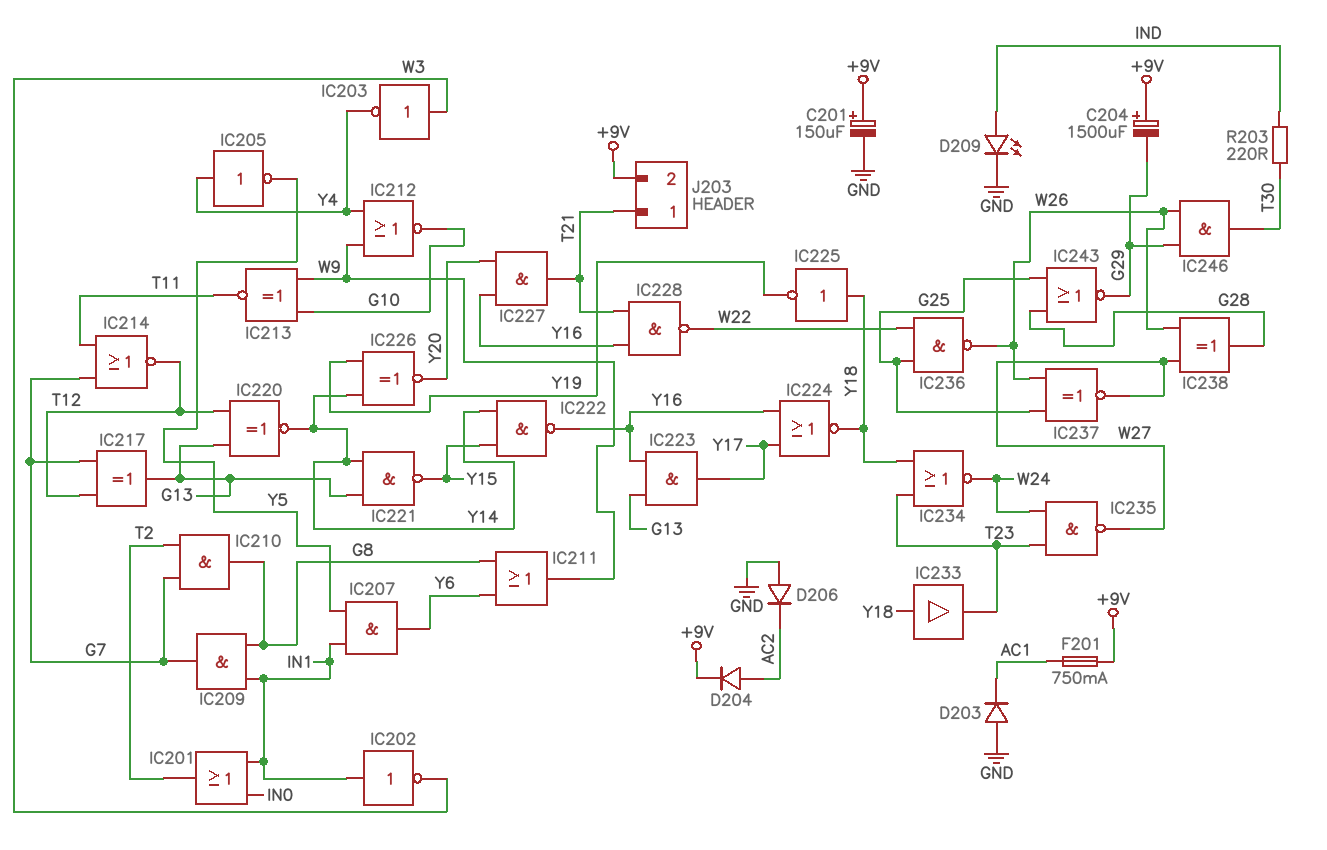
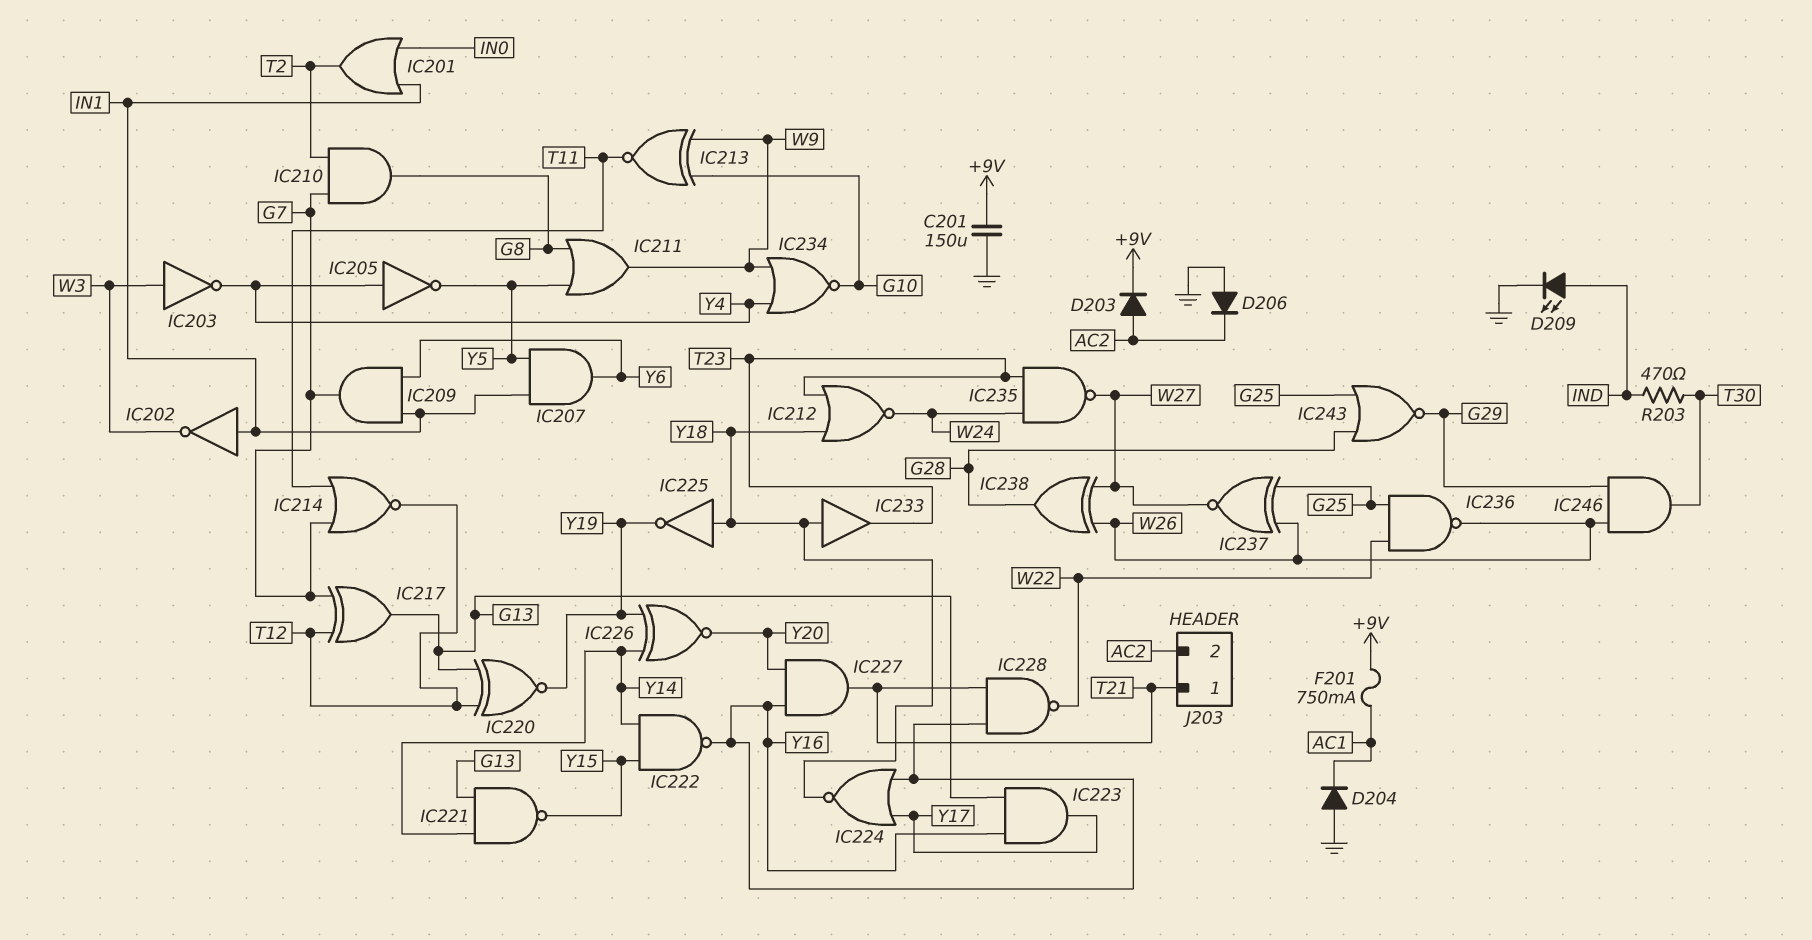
C201: 150uF (plus +9V, minus GND) -> 150uF (+9V, GND)
C204: 1500uF (plus +9V, minus G29) -> none
D203: diode (A GND, K AC1) -> diode (A AC2, K +9V)
D204: diode (A AC2, K +9V) -> diode (A GND, K AC1)
IC209: AND (in G8, in IN1, out G7) -> AND (in IN1, in Y6, out G7)
IC211: OR (in G8, in Y6, out W9) -> OR (in G8, in Y5, out W9)
IC212: NOR (in W9, in Y4, out G10) -> NOR (in T23, in Y18, out W24)
IC220: XNOR (in G13, in T12, out Y14) -> XNOR (in G13, in T12, out Y19)
IC234: NOR (in T23, in Y18, out W24) -> NOR (in W9, in Y4, out G10)
J203 pin 2: +9V -> AC2
R203: 220 (IND, T30) -> 470 (IND, T30)

